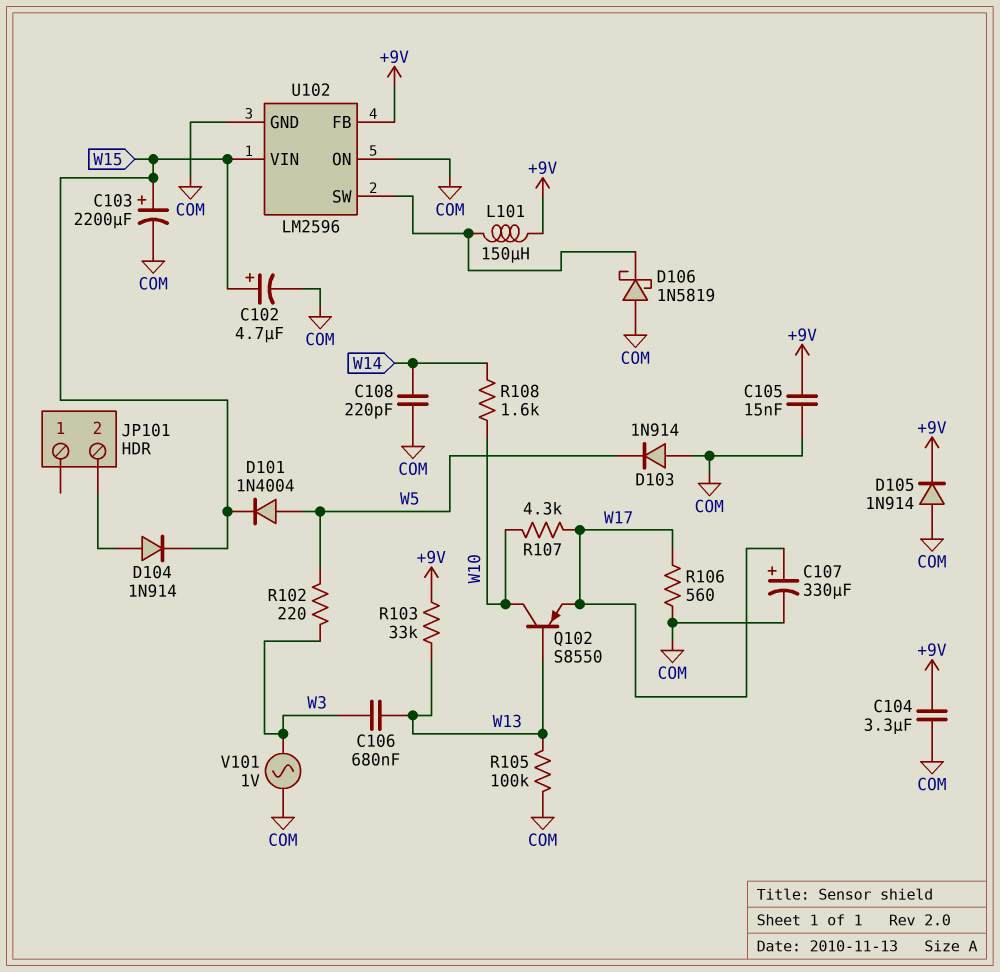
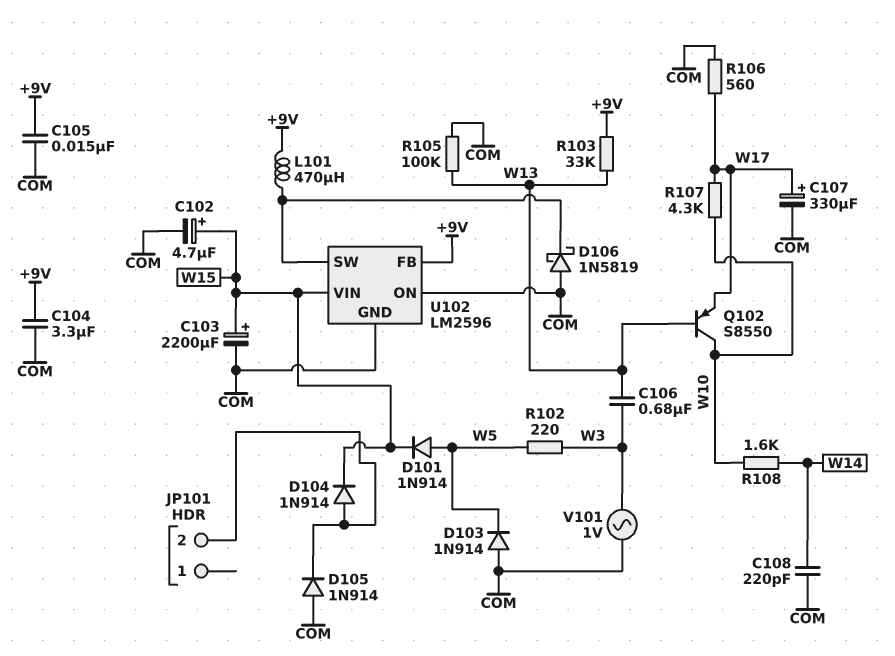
D101: diode 1N4004 (A W5, K W15) -> diode 1N914 (A W5, K W15)
D105: diode 1N914 (A COM, K +9V) -> diode 1N914 (A COM, K JP101/2)
L101: 150uH (+9V, U102/SW) -> 470uH (+9V, U102/SW)

